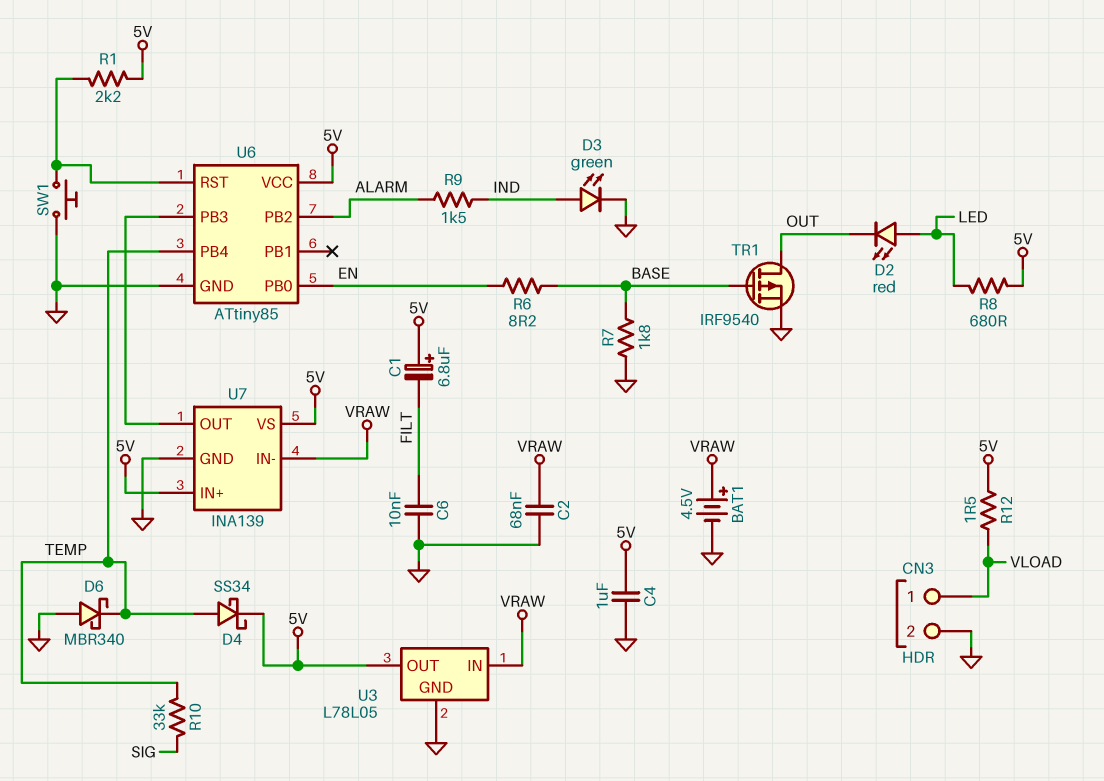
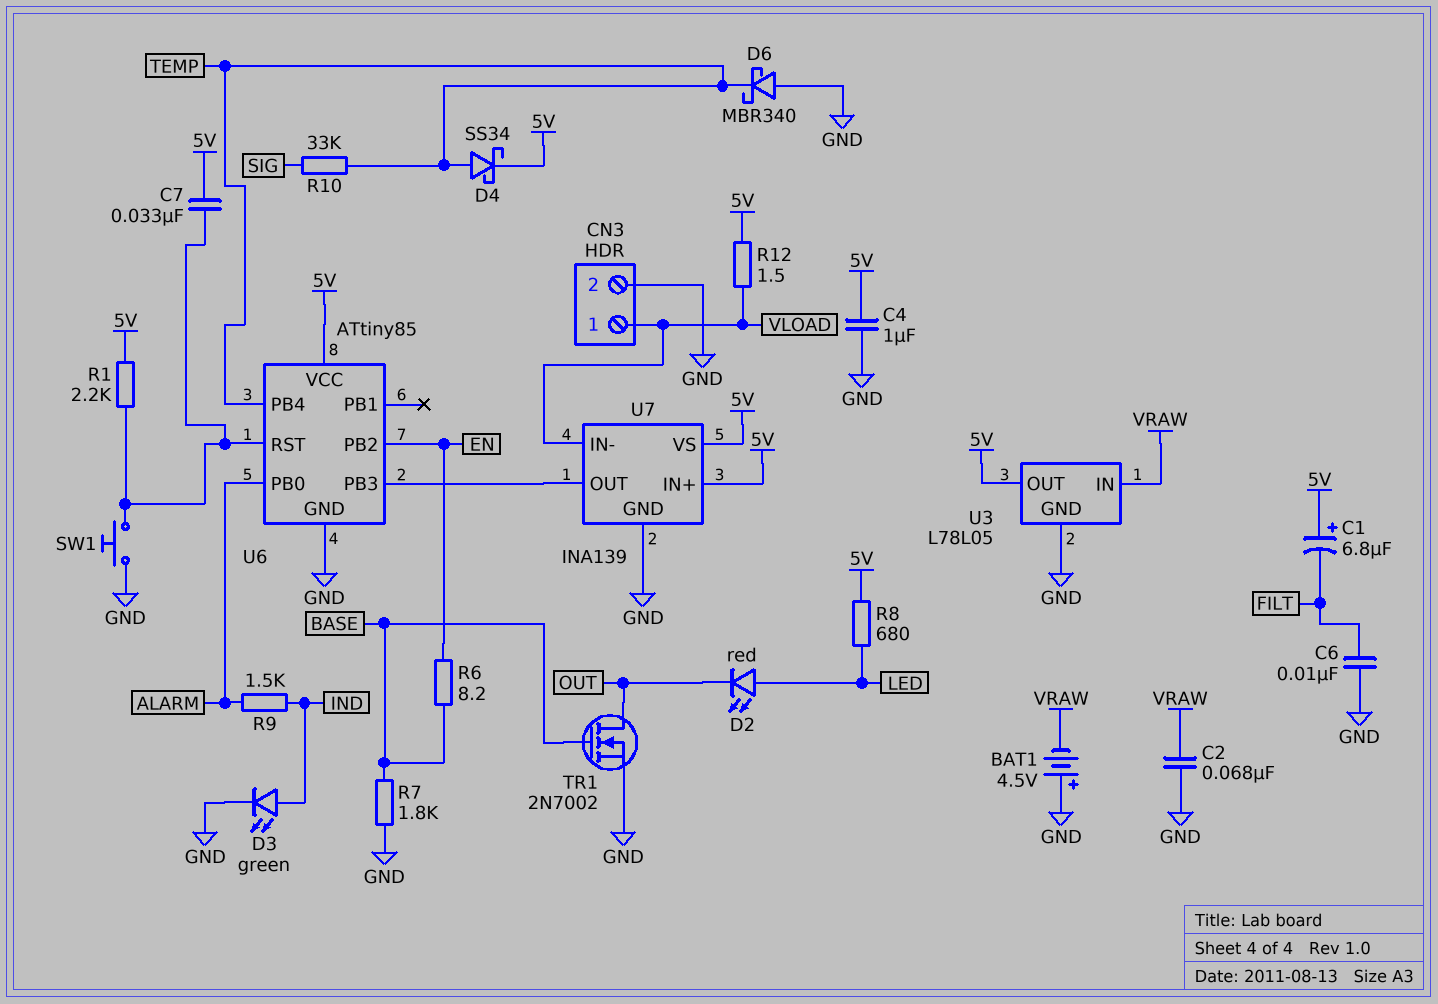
BAT1: 4.5V (plus VRAW, minus GND) -> 4.5V (plus GND, minus VRAW)
C7: none -> 33nF (5V, U6/RST)
TR1: PMOS IRF9540 (G BASE, D OUT, S GND) -> NMOS 2N7002 (G BASE, D OUT, S GND)
U6 pin PB0: EN -> ALARM
U6 pin PB2: ALARM -> EN
U7 pin IN-: VRAW -> VLOAD

